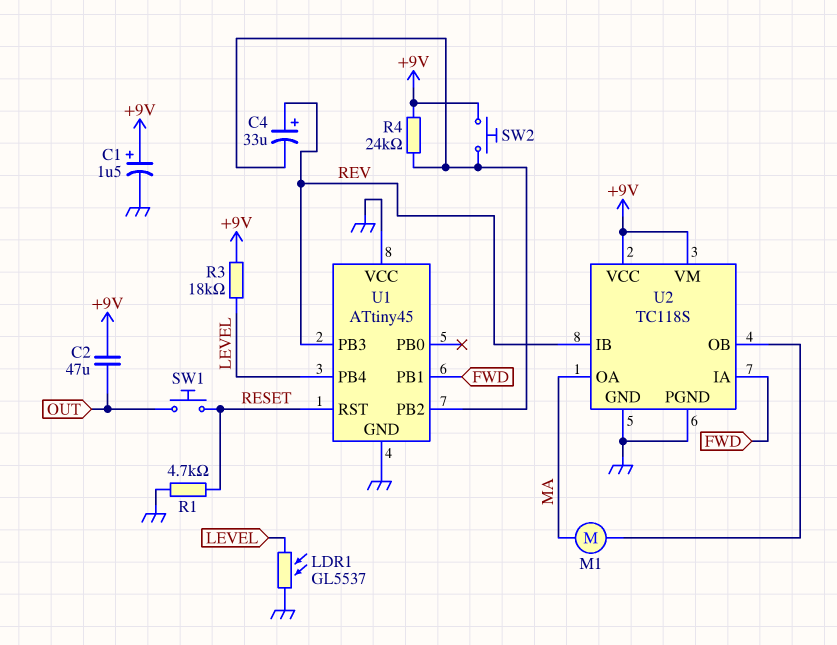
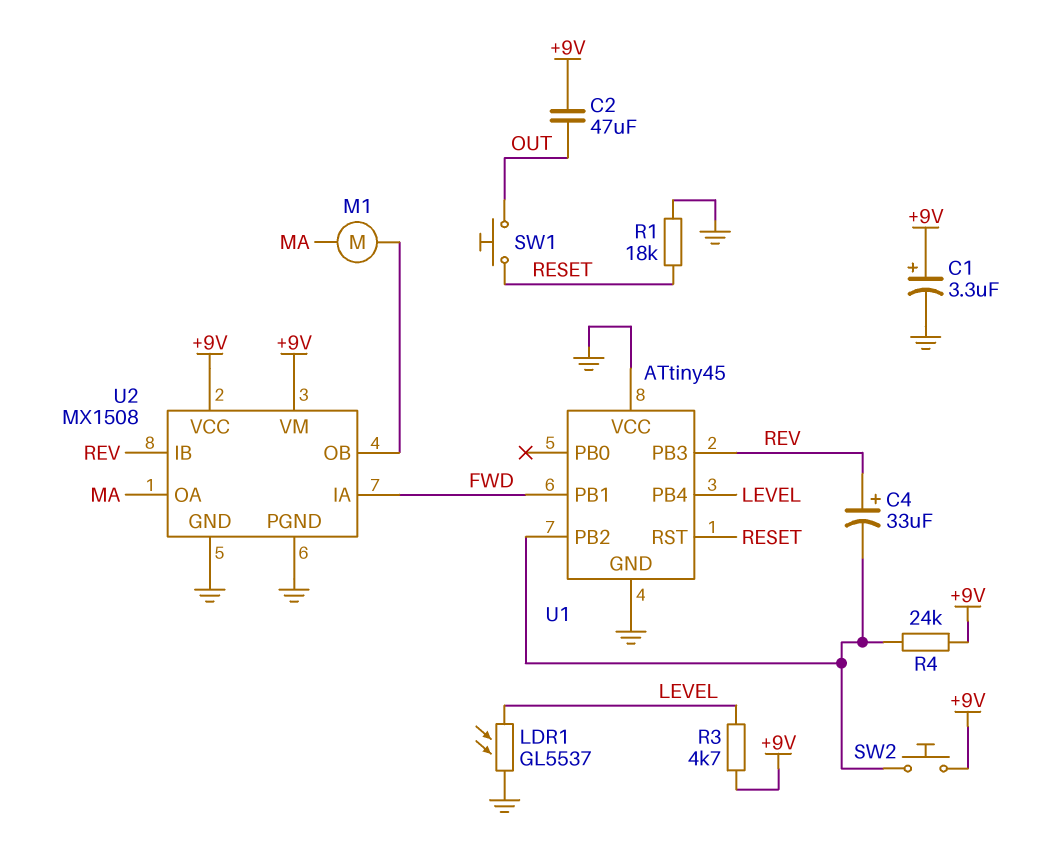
C1: 1.5uF (plus +9V, minus GND) -> 3.3uF (plus +9V, minus GND)
R1: 4.7k (GND, RESET) -> 18k (GND, RESET)
R3: 18k (+9V, LEVEL) -> 4.7k (+9V, LEVEL)
U2: TC118S -> MX1508

